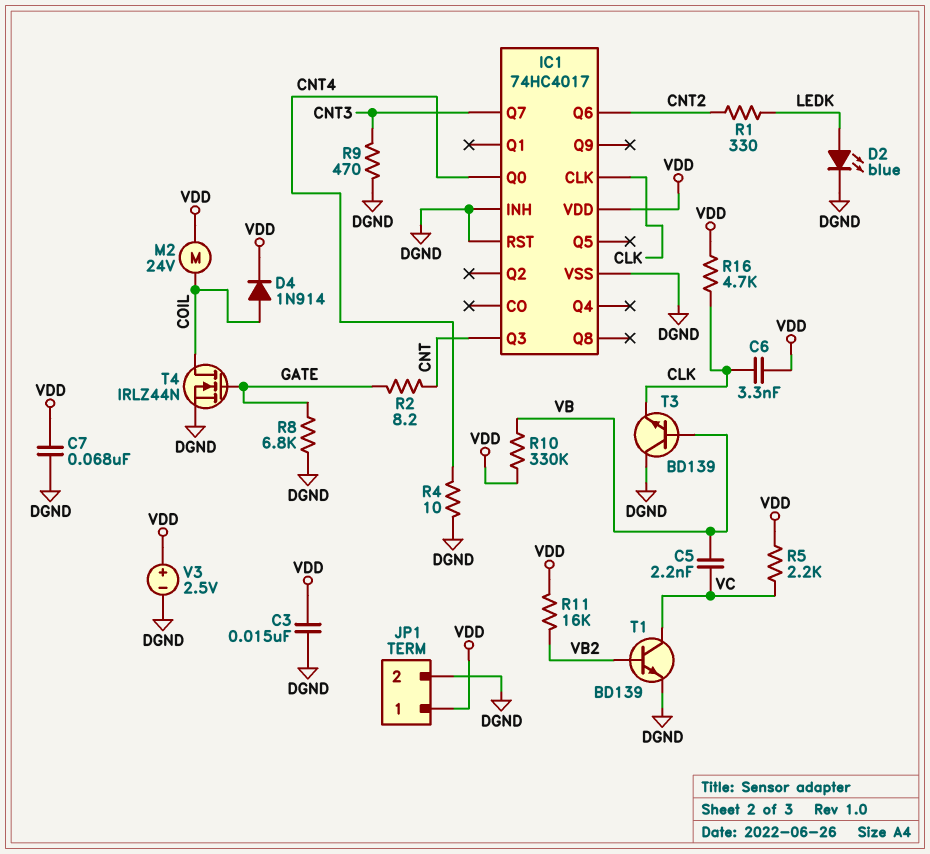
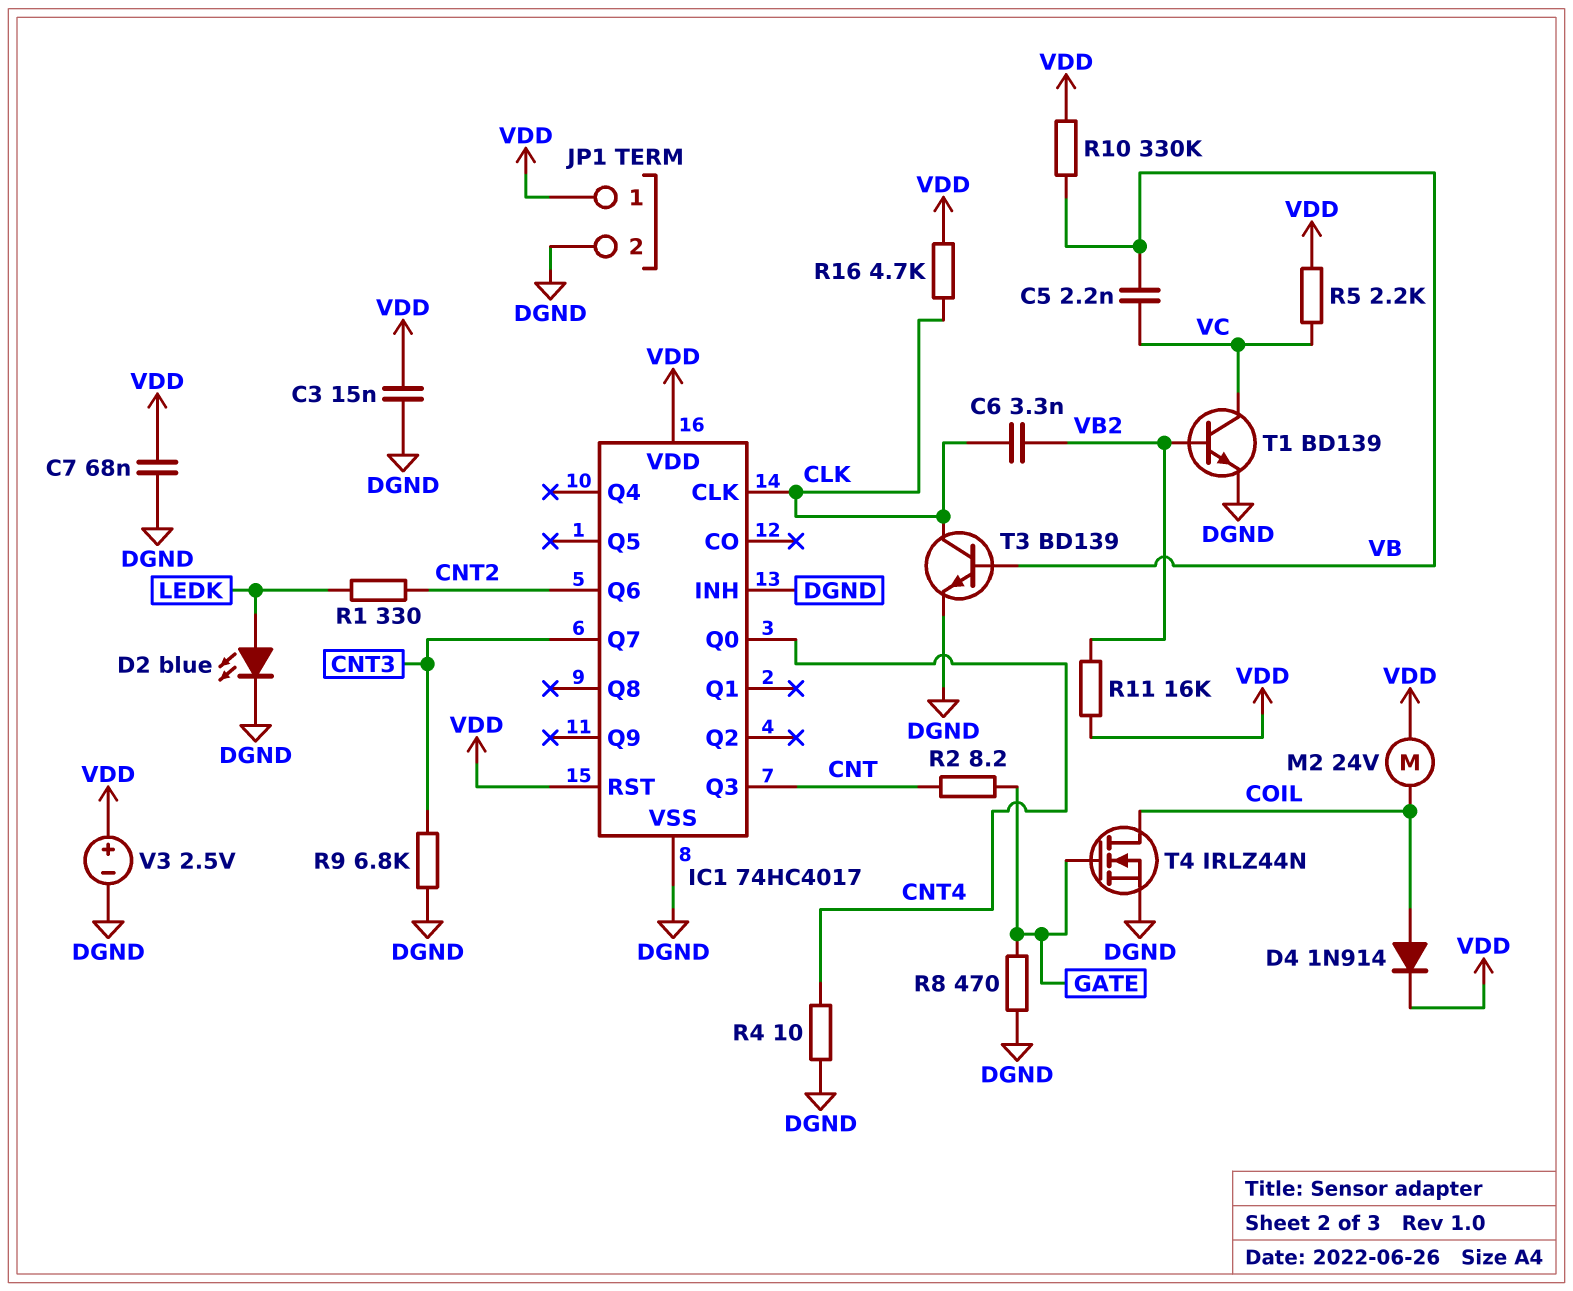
C6: 3.3nF (CLK, VDD) -> 3.3nF (CLK, VB2)
IC1 pin RST: DGND -> VDD
R8: 6.8k (DGND, GATE) -> 470 (DGND, GATE)
R9: 470 (CNT3, DGND) -> 6.8k (CNT3, DGND)
T3: NPN BD139 (B VB, C DGND, E CLK) -> NPN BD139 (B VB, C CLK, E DGND)

